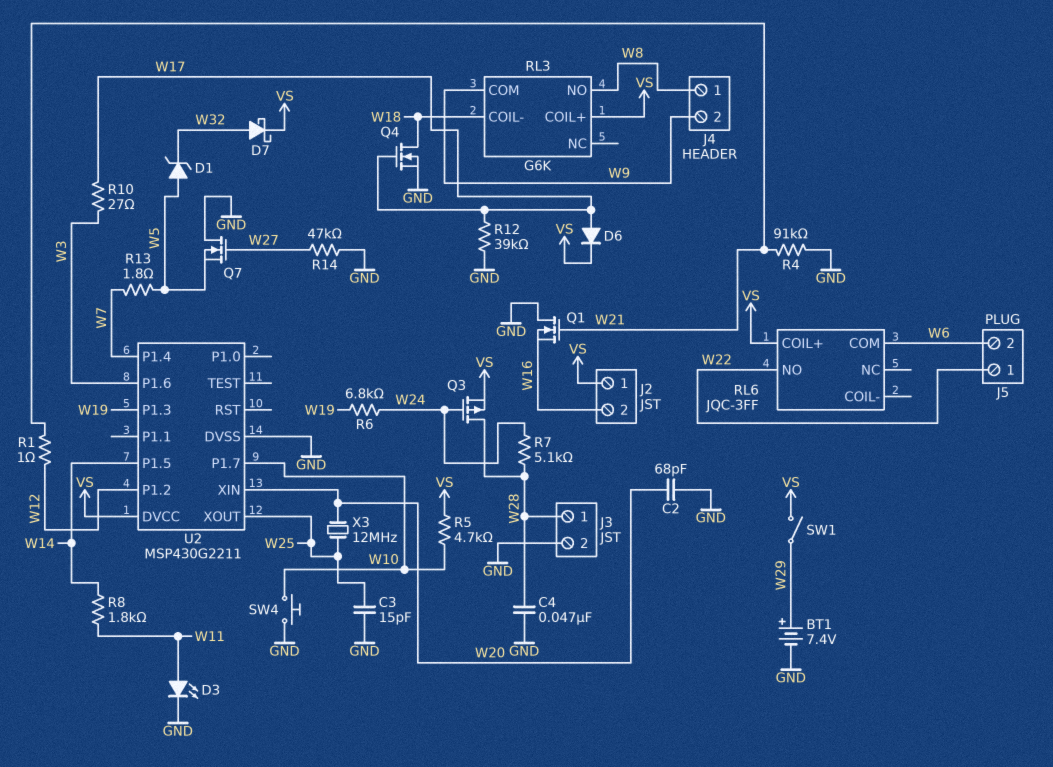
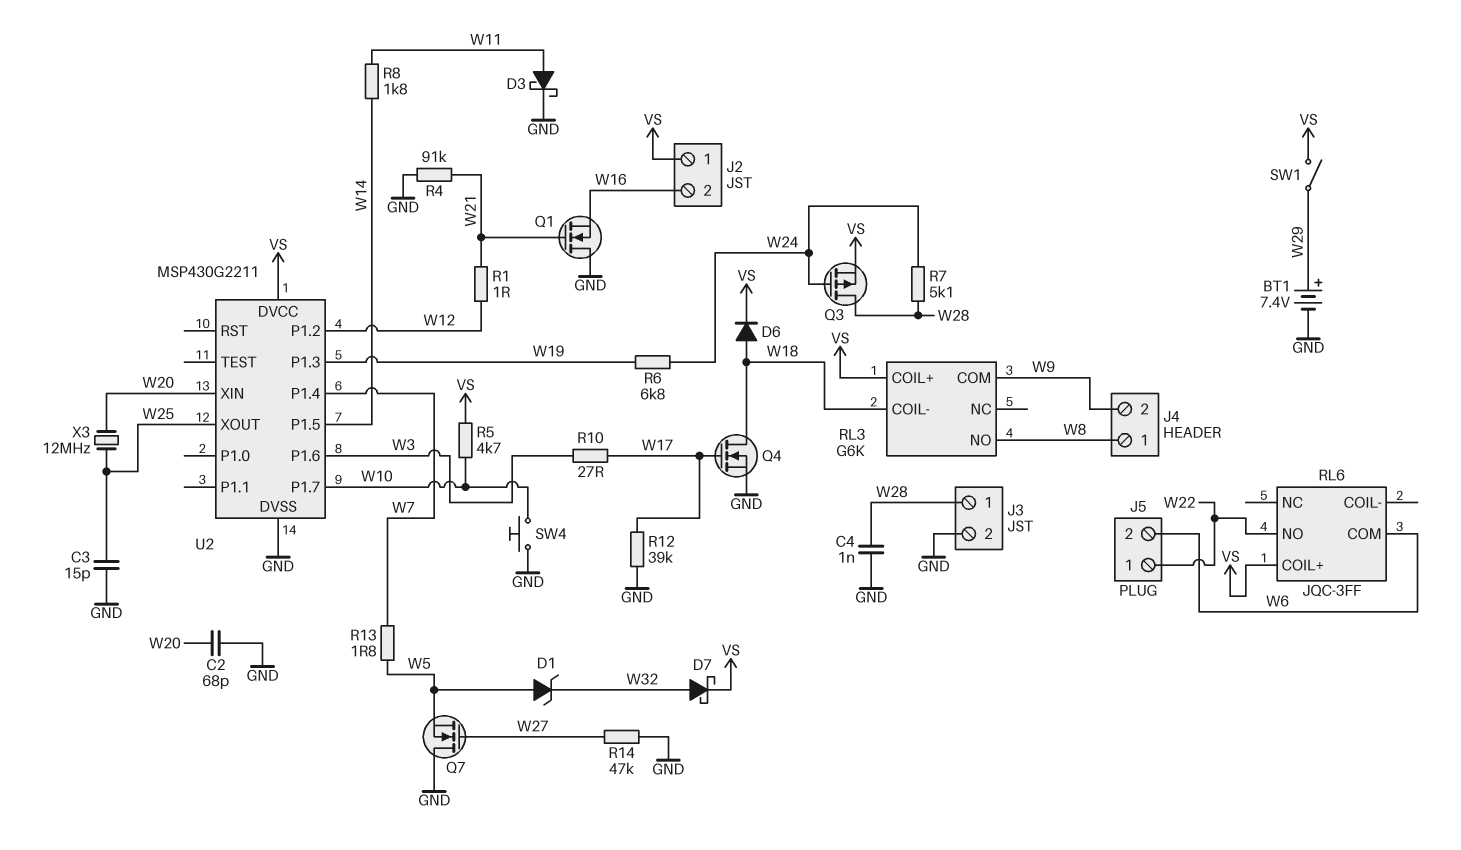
C4: 47nF (GND, W28) -> 1nF (GND, W28)
D3: LED (A W11, K GND) -> schottky (A W11, K GND)
D6: diode (A W17, K VS) -> diode (A W18, K VS)

